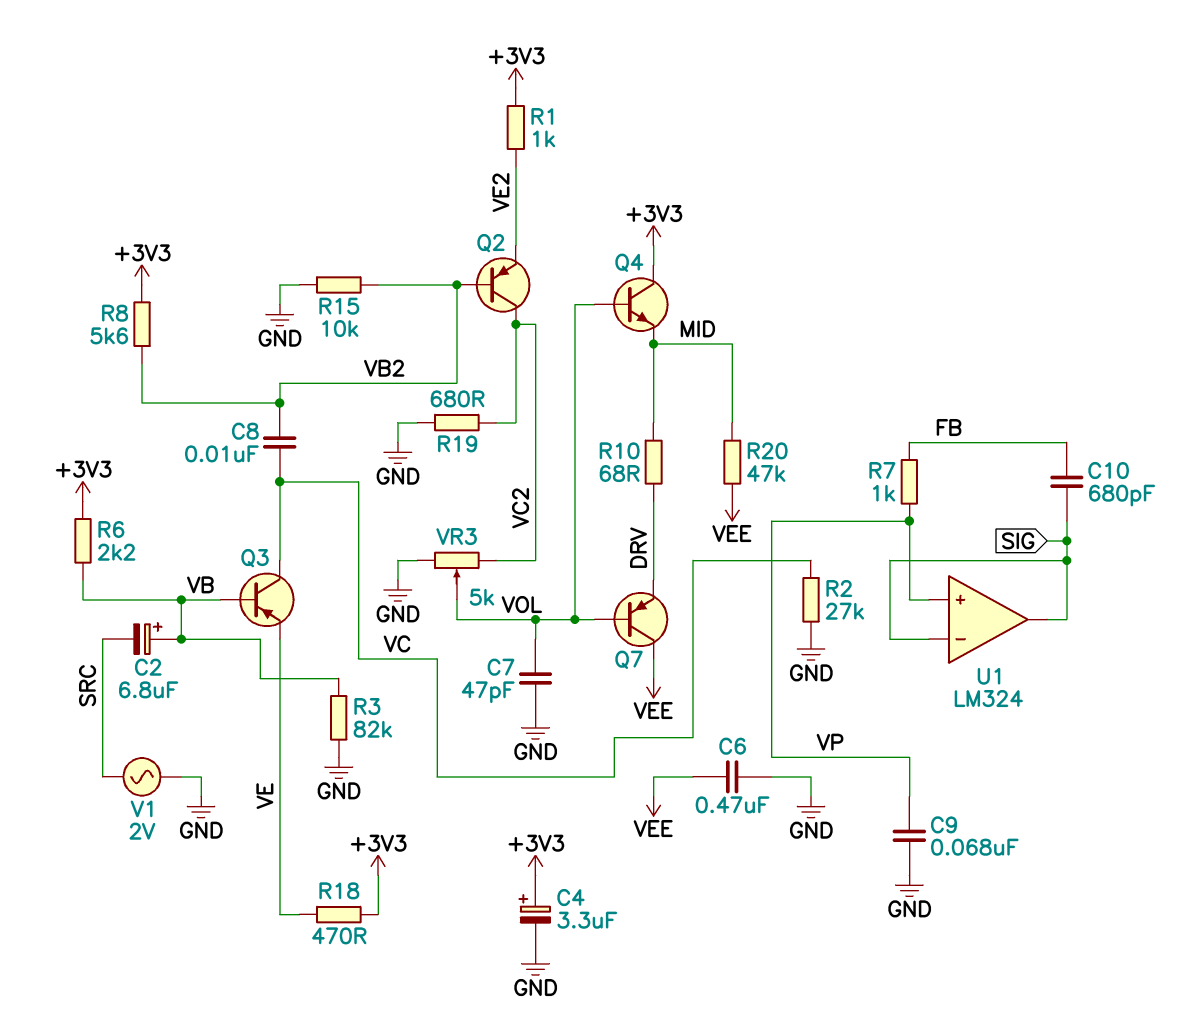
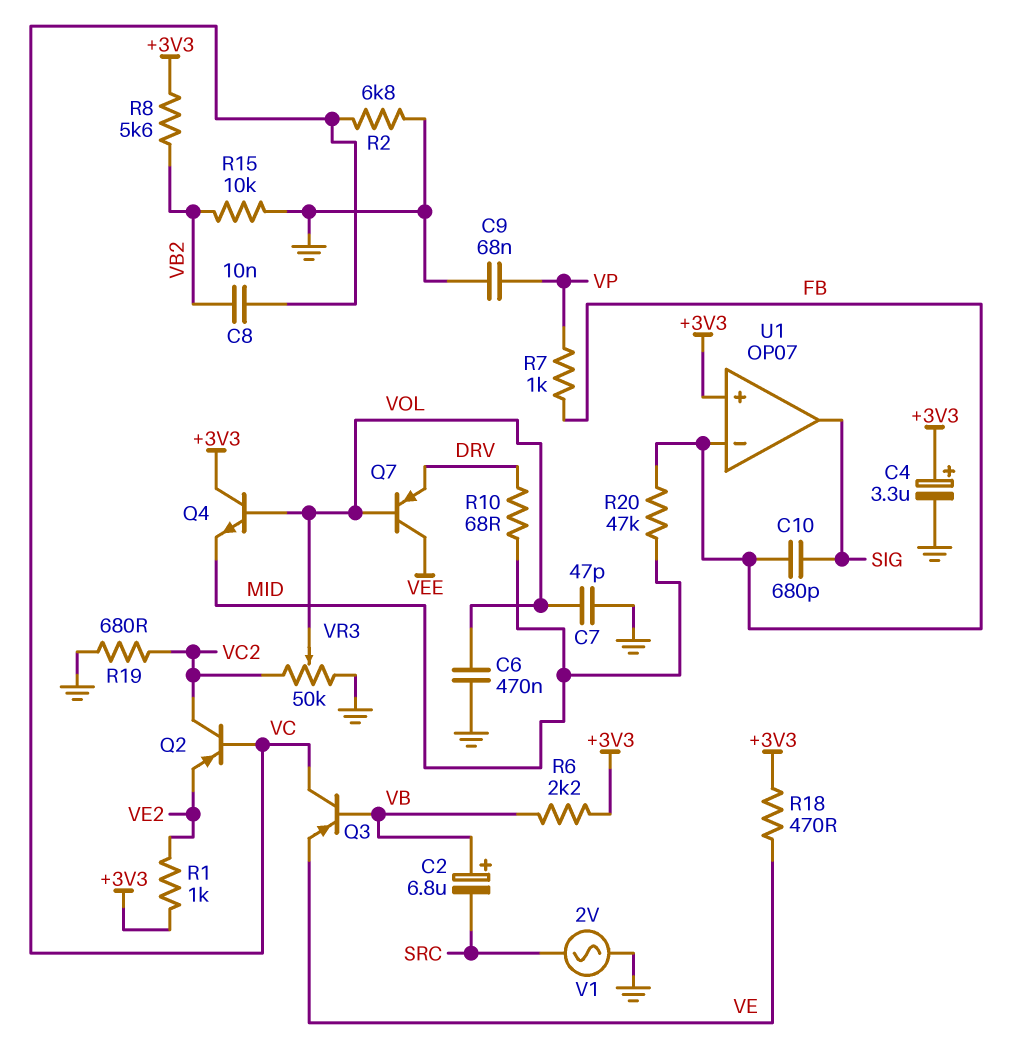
C6: 470nF (GND, VEE) -> 470nF (GND, VOL)
Q2: PNP (B VB2, C VC2, E VE2) -> PNP (B VC, C VC2, E VE2)
R2: 27k (GND, VC) -> 6.8k (GND, VC)
R3: 82k (GND, VB) -> none
R20: 47k (MID, VEE) -> 47k (FB, MID)
U1: LM324 -> OP07
U1 pin in+: VP -> +3V3
U1 pin in-: SIG -> FB
VR3: 5k (GND, VC2, wiper VOL) -> 50k (GND, VC2, wiper VOL)

